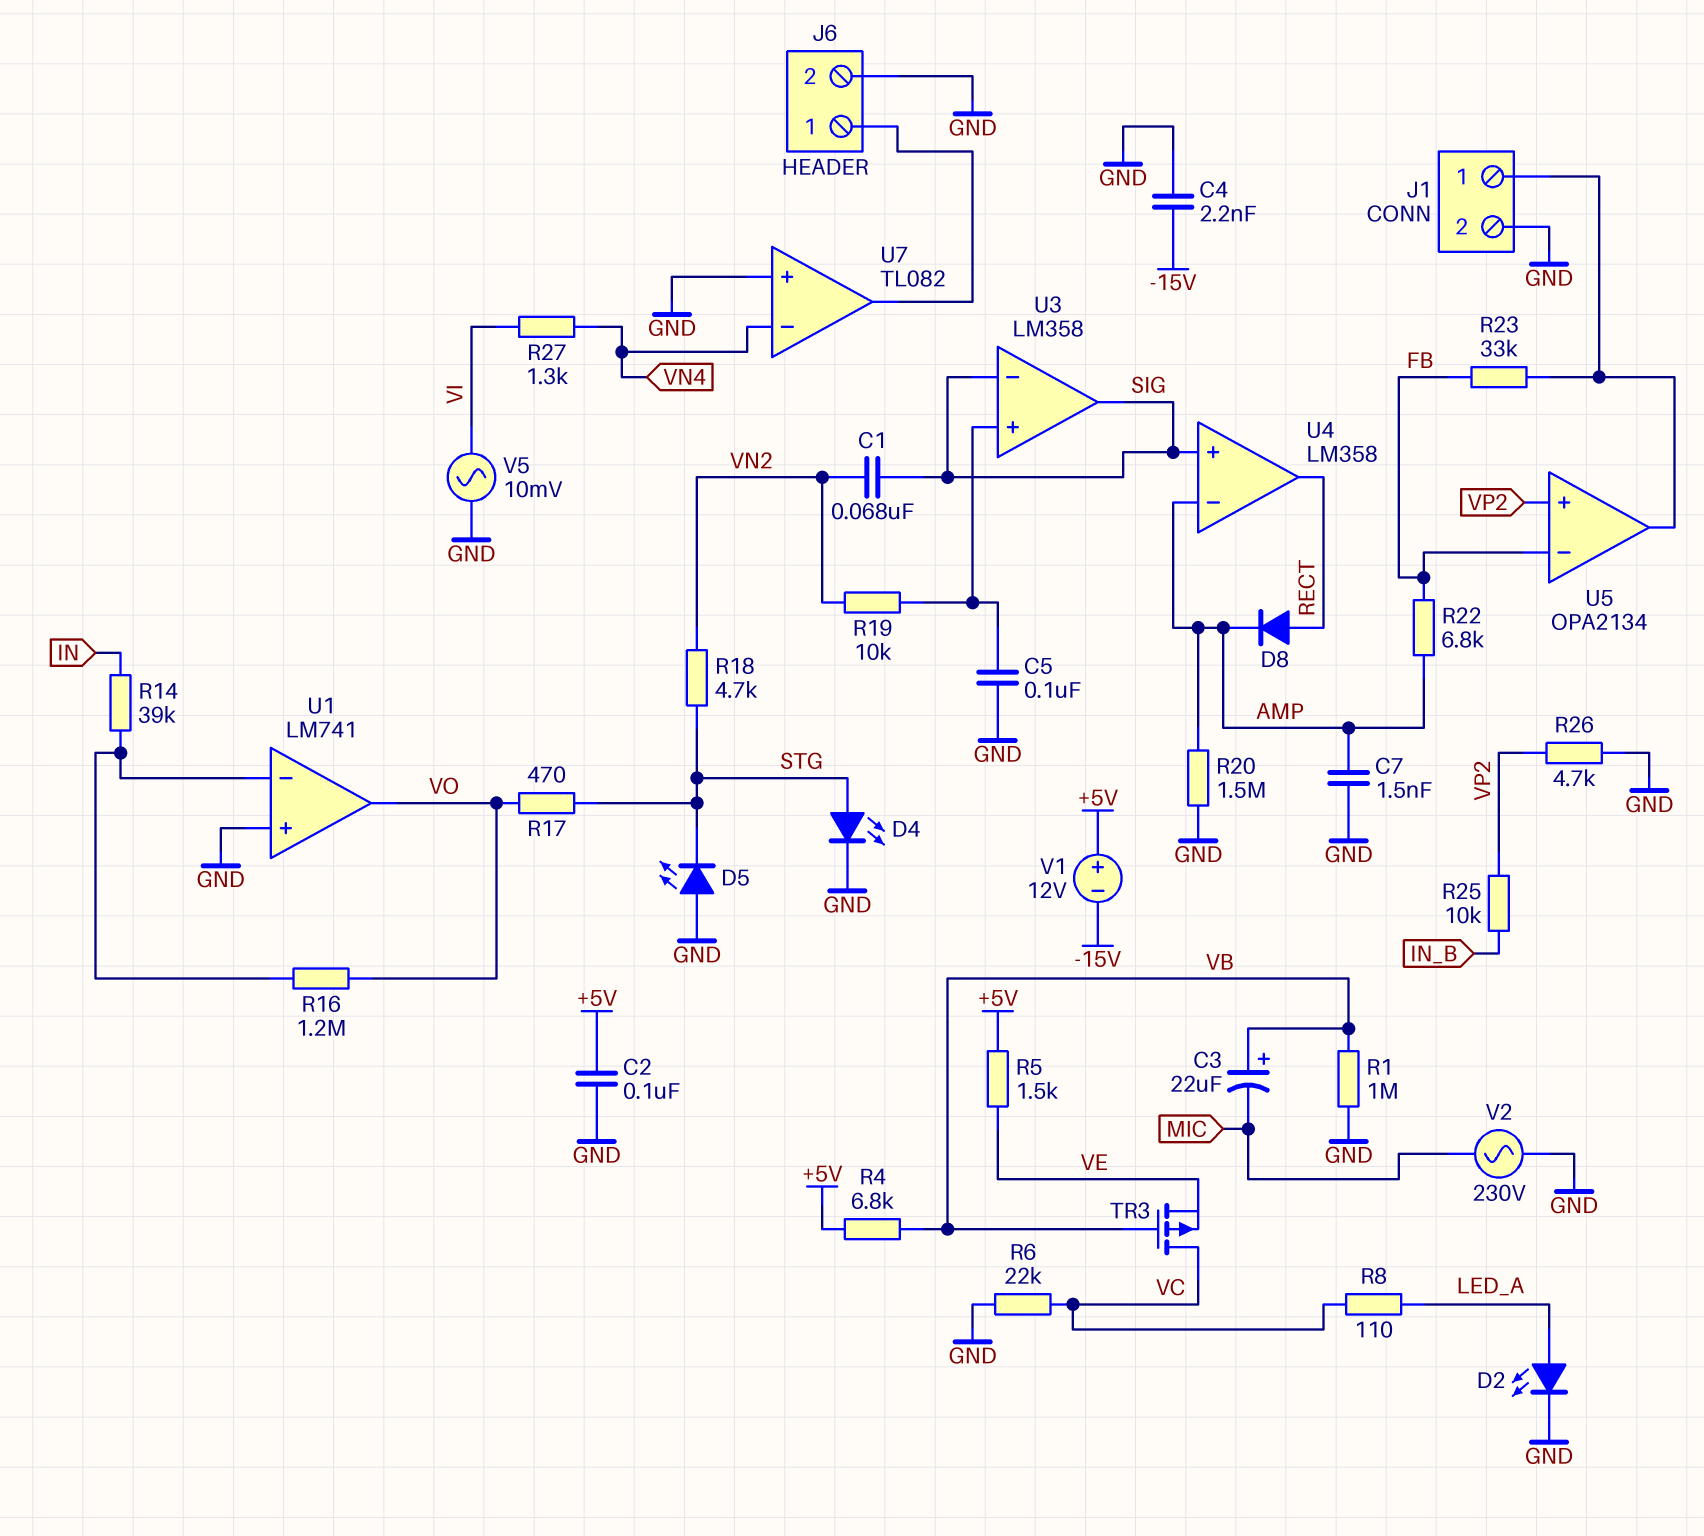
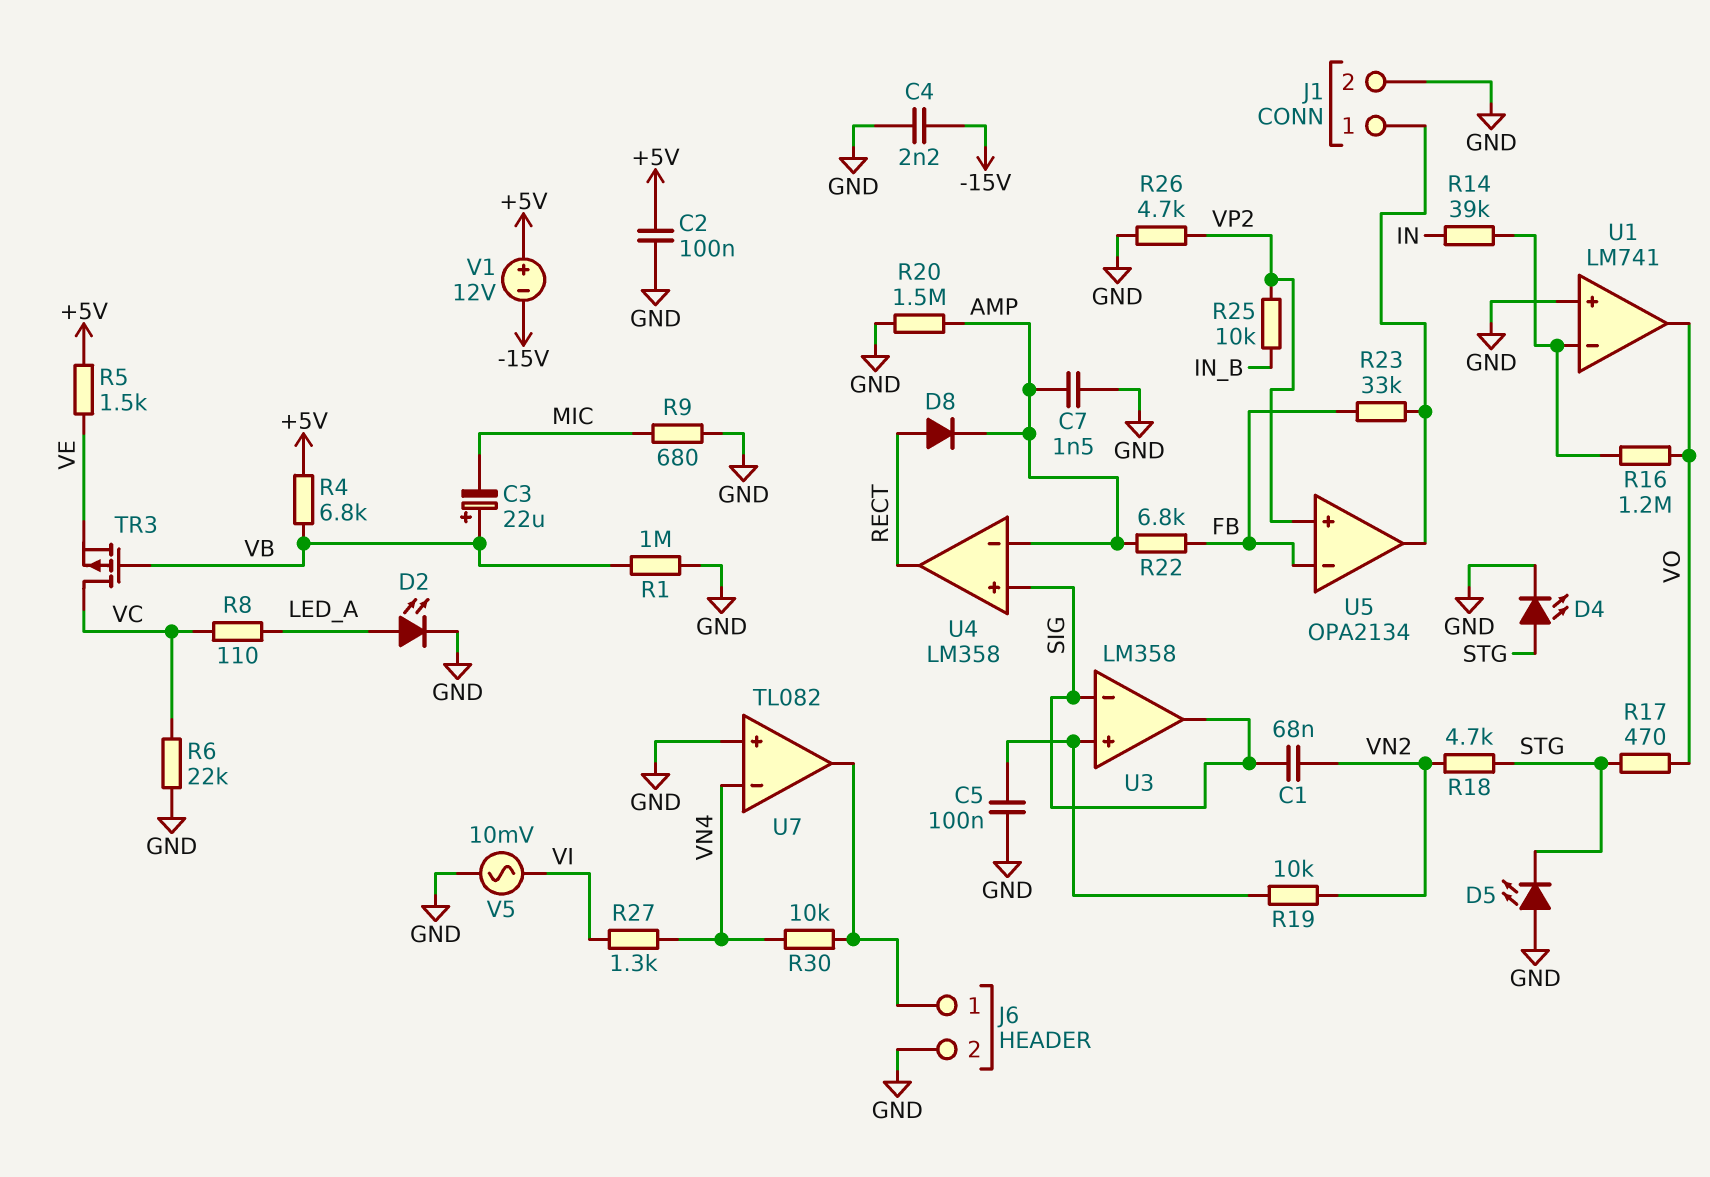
R9: none -> 680 (GND, MIC)
R30: none -> 10k (J6/1, VN4)
V2: AC 230V (GND, MIC) -> none

